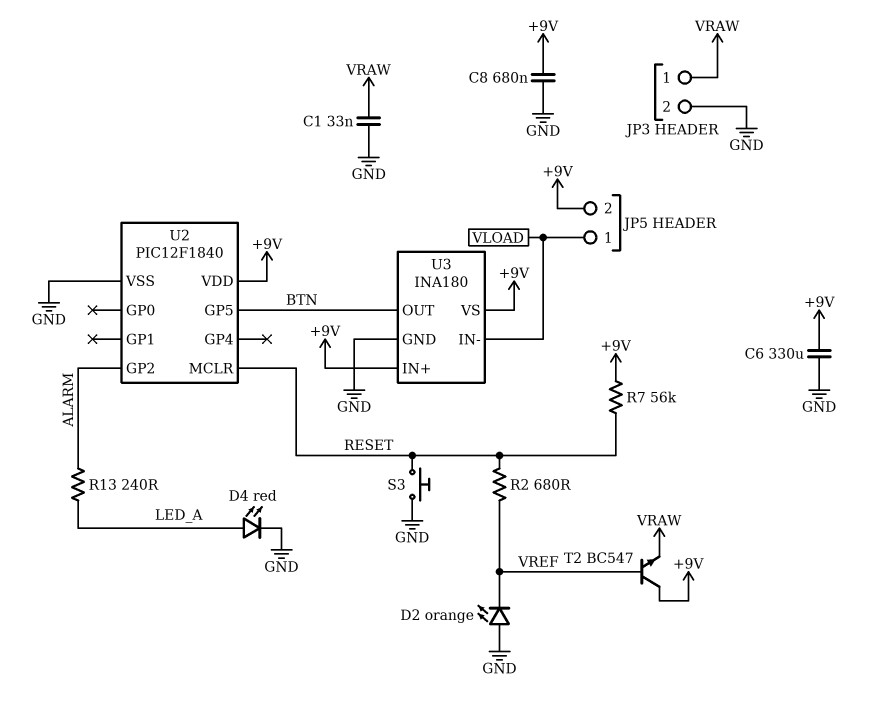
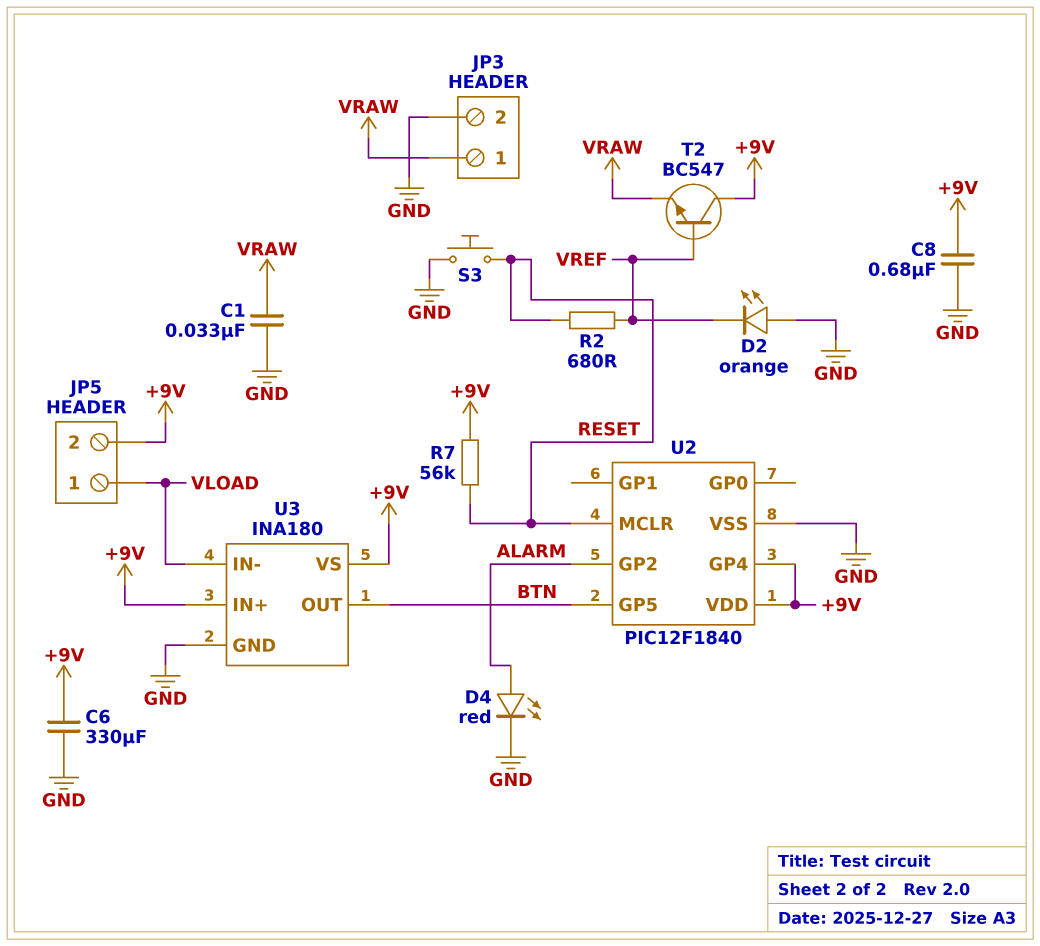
D4: LED red (A LED_A, K GND) -> LED red (A ALARM, K GND)
R13: 240 (ALARM, LED_A) -> none
U2 pin GP4: none -> +9V

